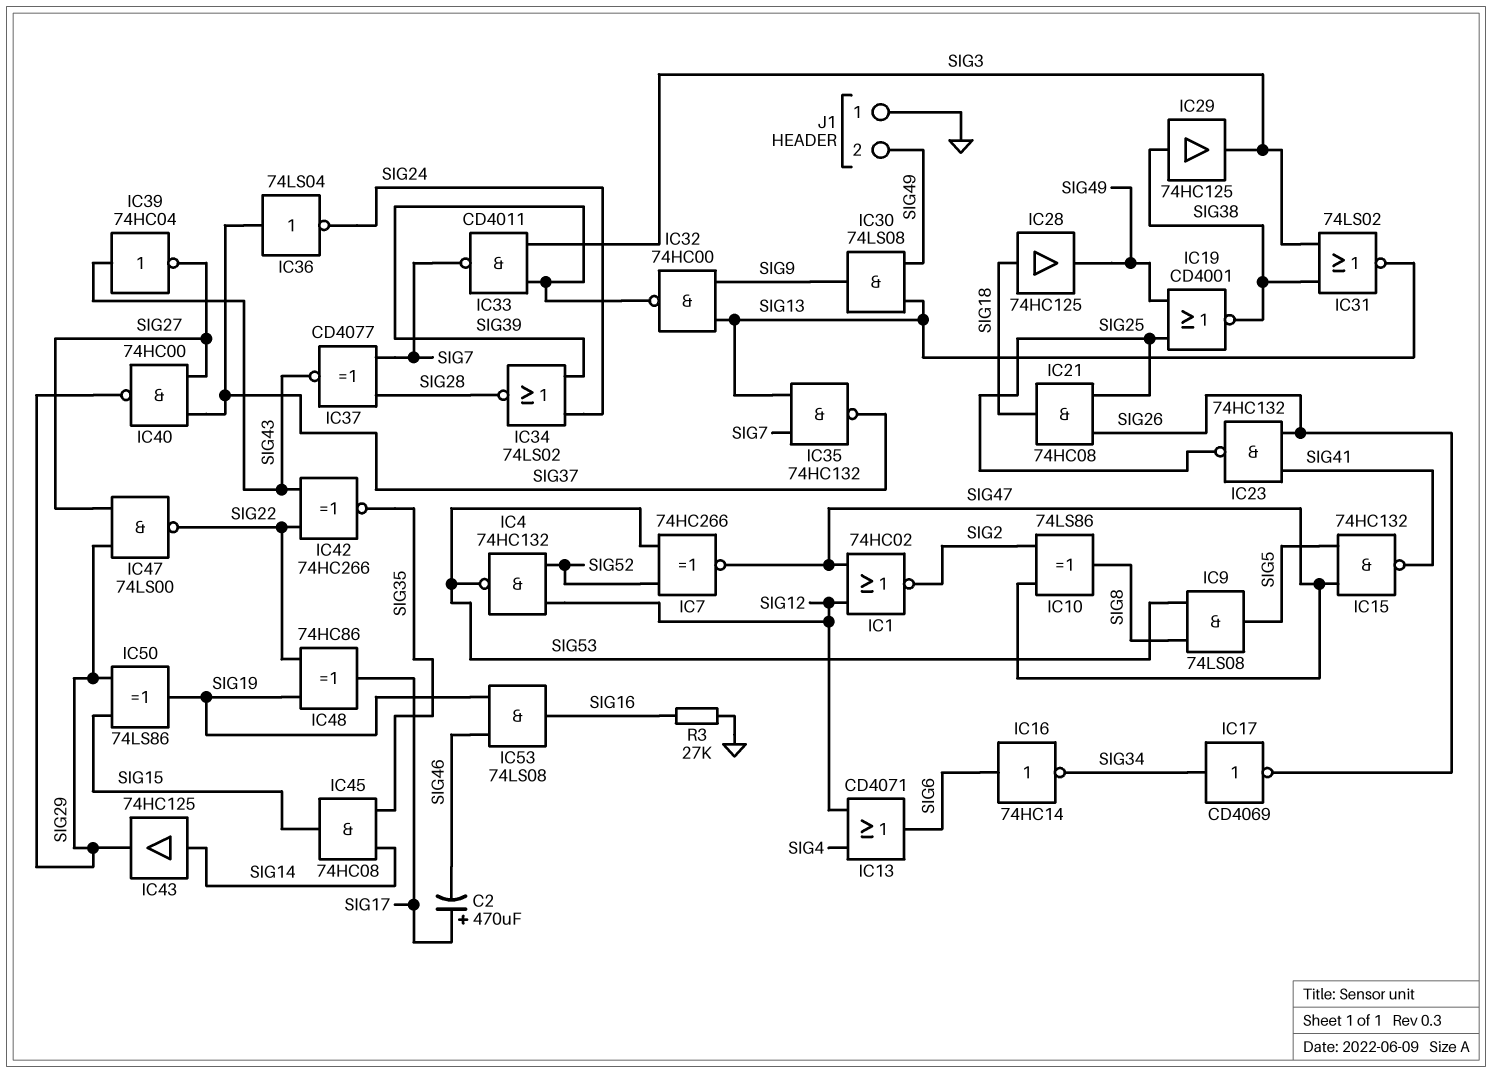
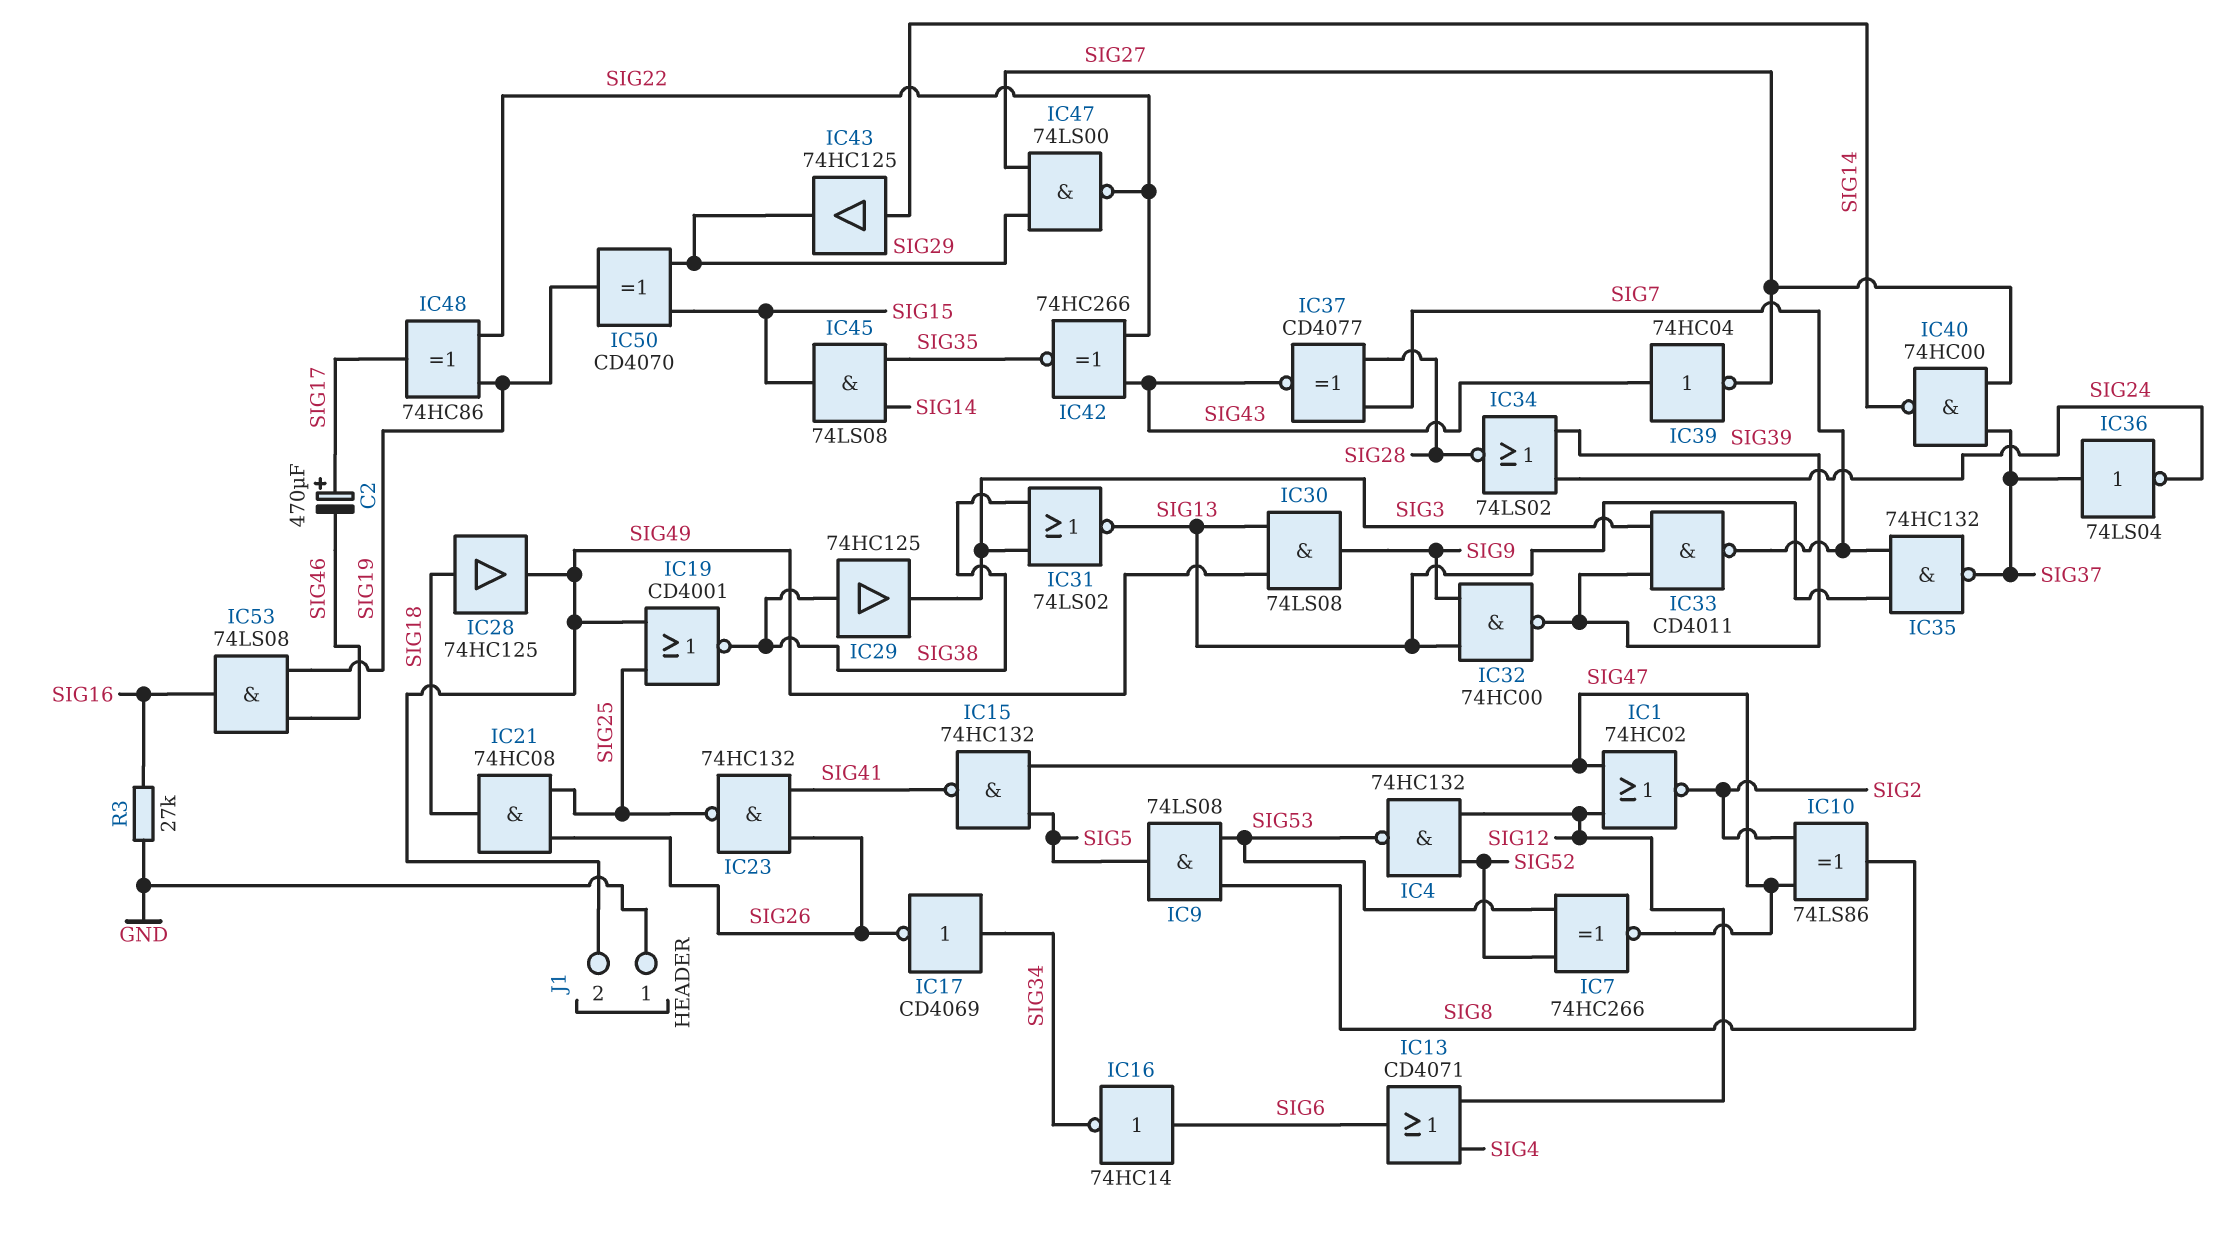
IC40: NAND 74HC00 (in SIG27, in SIG37, out SIG29) -> NAND 74HC00 (in SIG27, in SIG37, out SIG14)
IC45: AND 74HC08 (in SIG14, in SIG35, out SIG15) -> AND 74LS08 (in SIG14, in SIG35, out SIG15)
IC50: XOR 74LS86 (in SIG15, in SIG29, out SIG19) -> XOR CD4070 (in SIG15, in SIG29, out SIG19)

